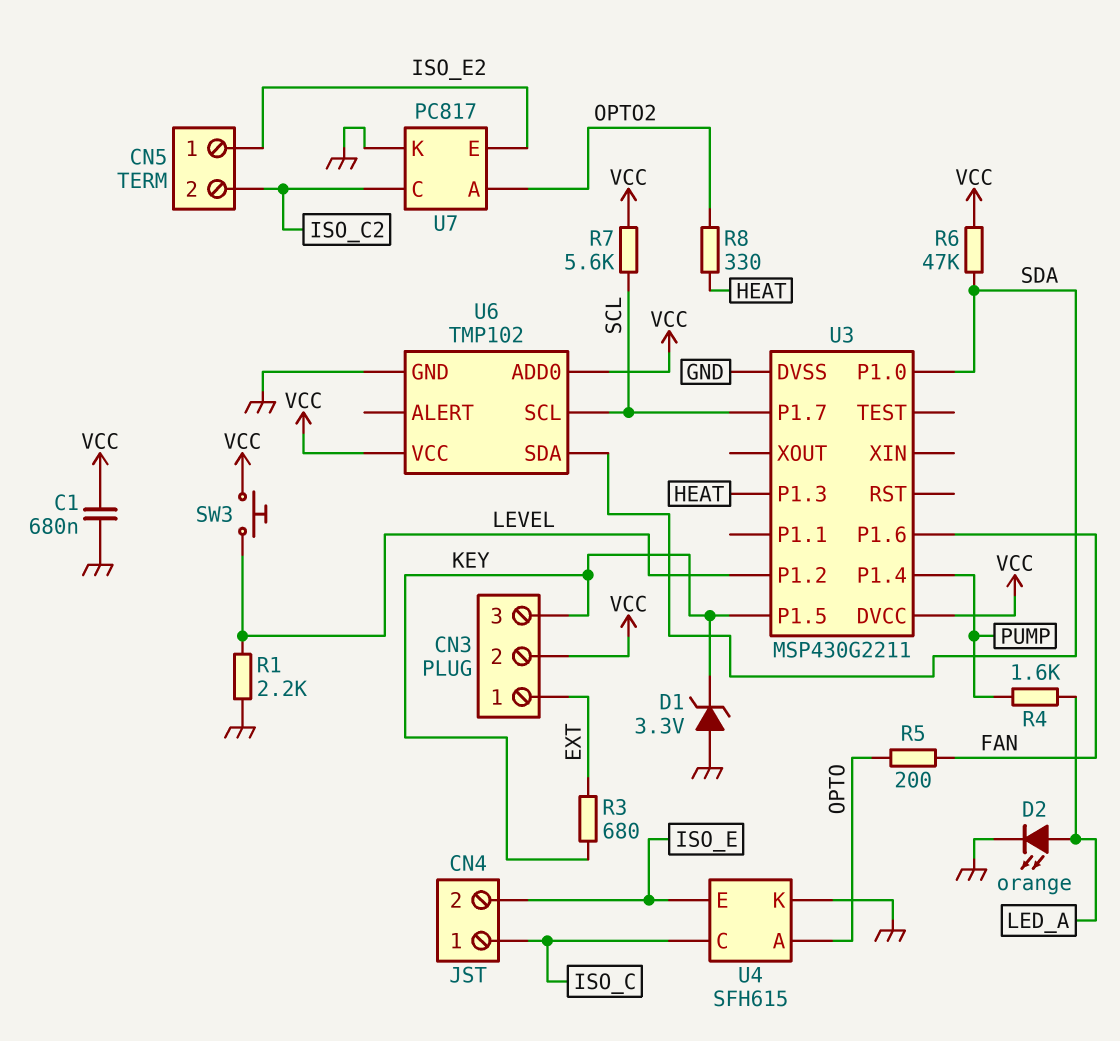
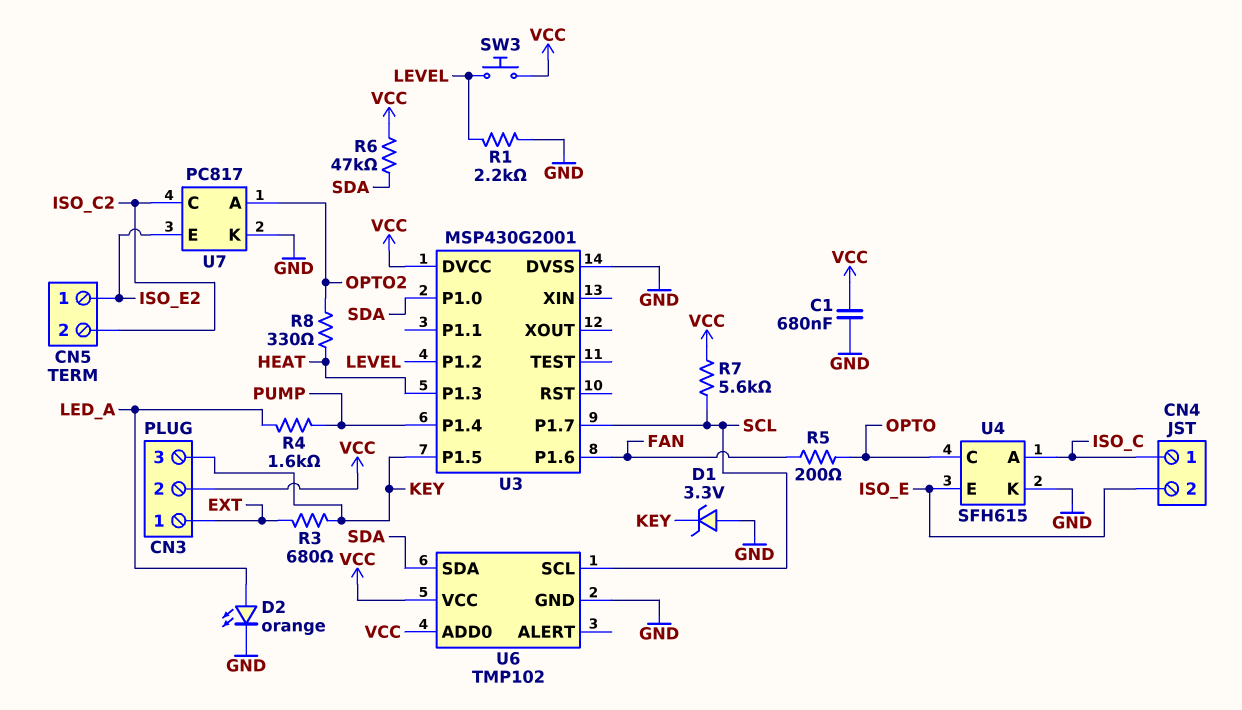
U3: MSP430G2211 -> MSP430G2001
U4 pin A: OPTO -> ISO_C
U4 pin C: ISO_C -> OPTO

